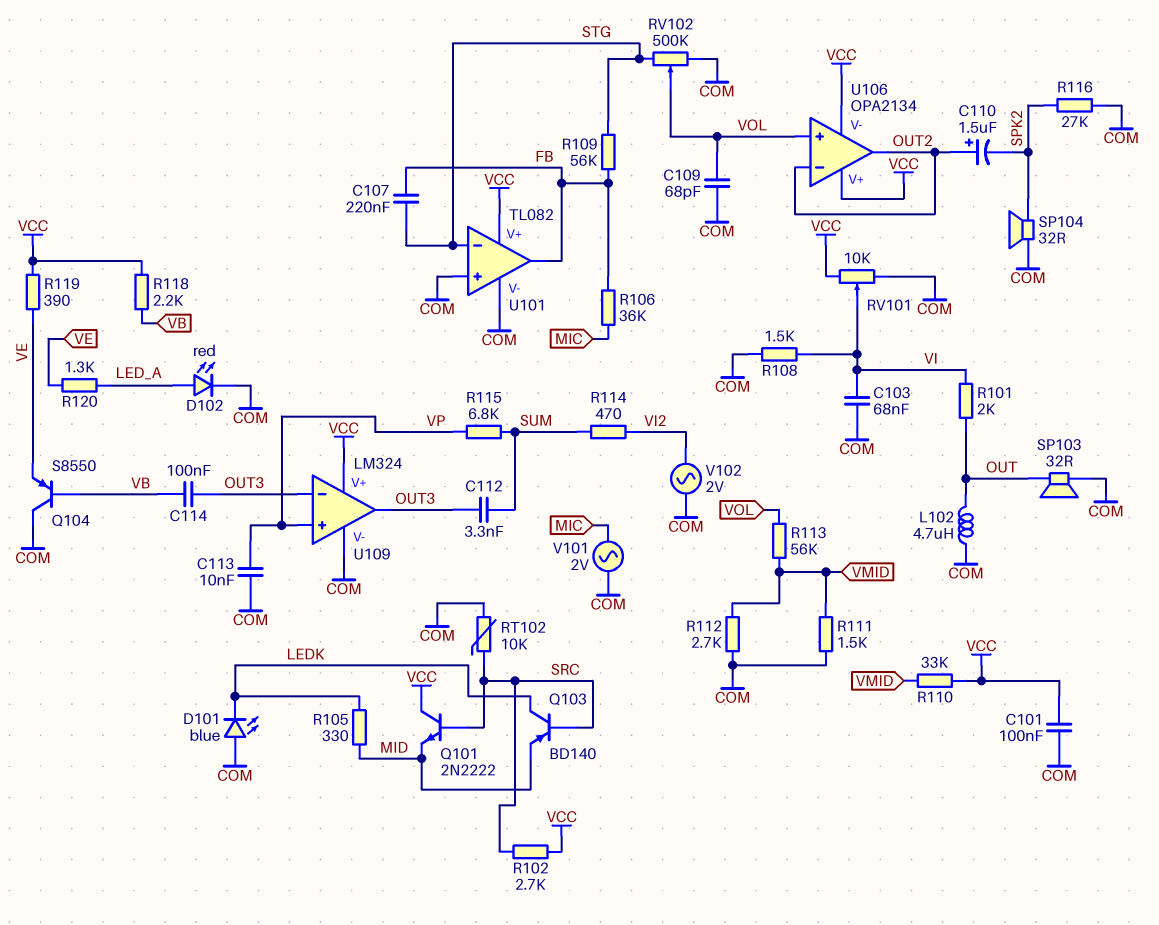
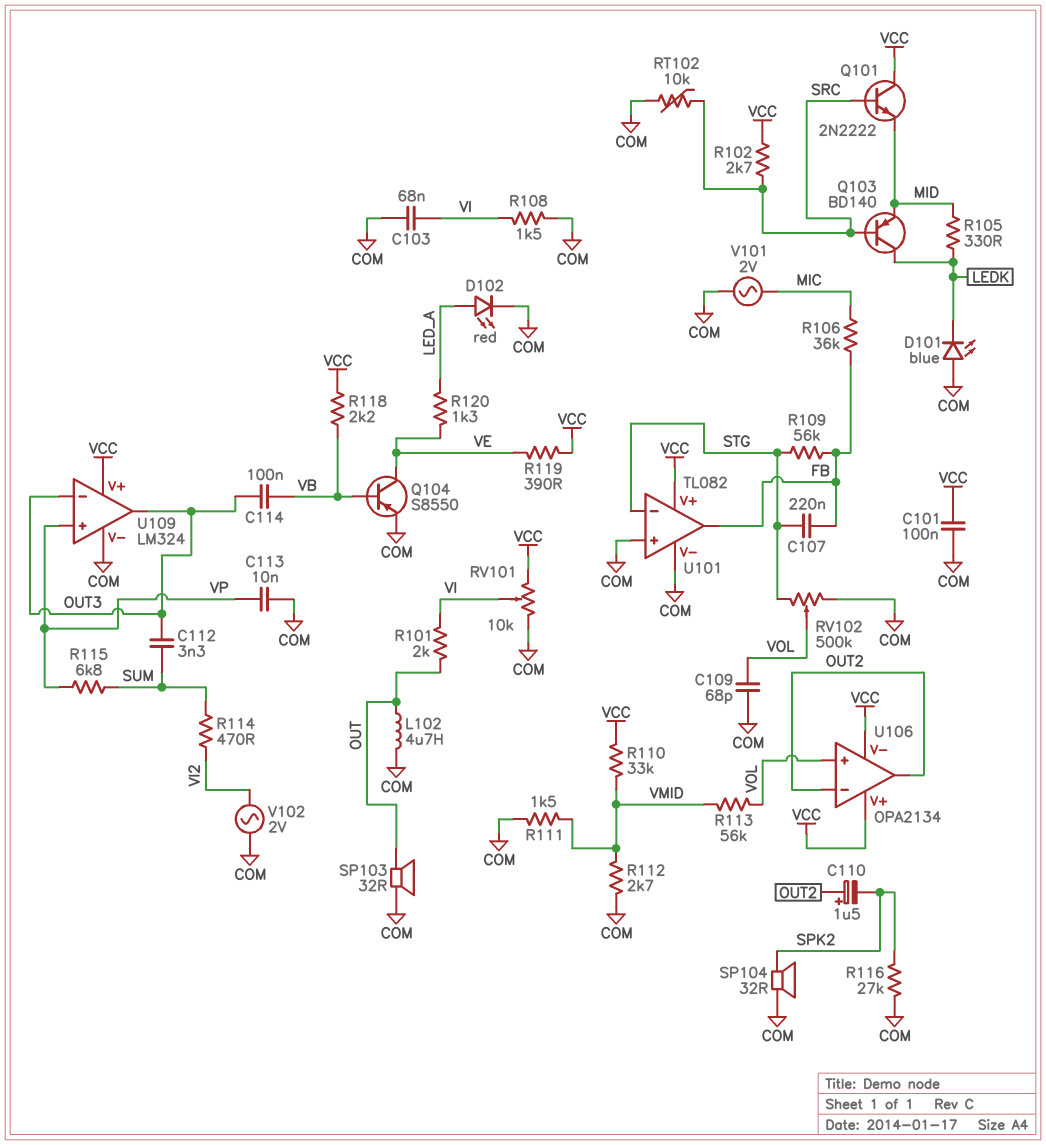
Q104: PNP S8550 (B VB, C COM, E VE) -> PNP S8550 (B VB, C VE, E COM)

